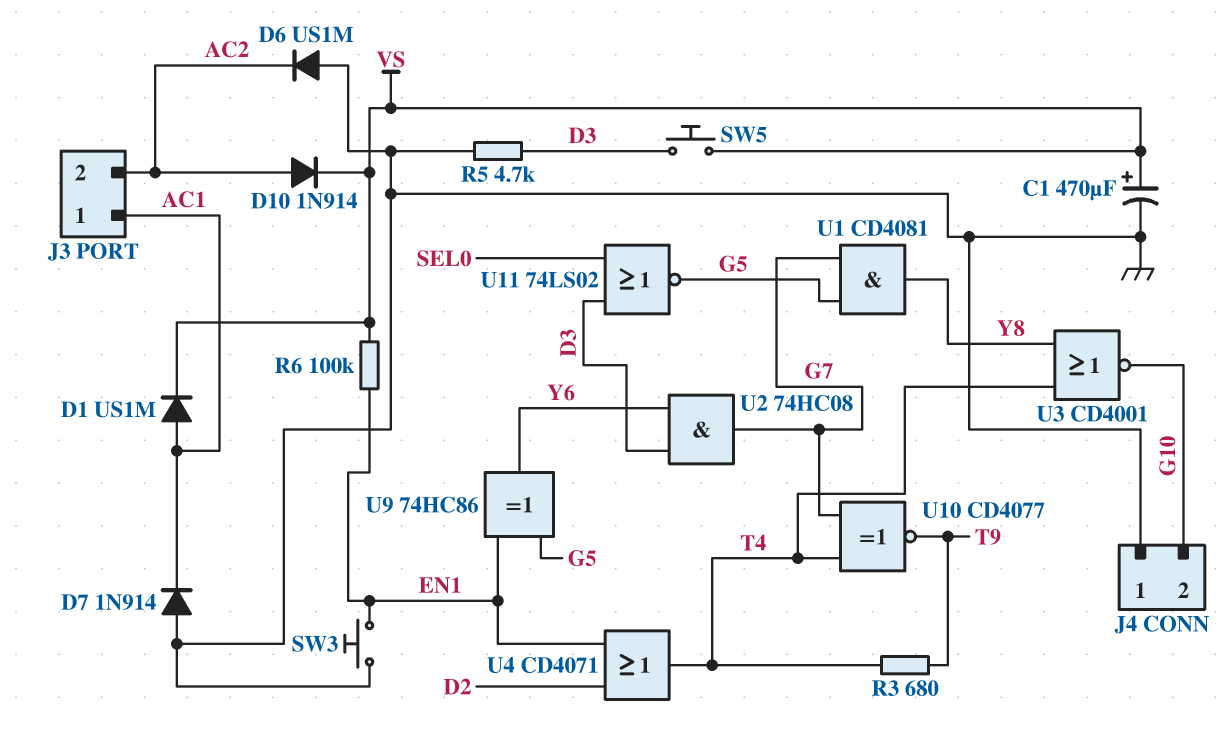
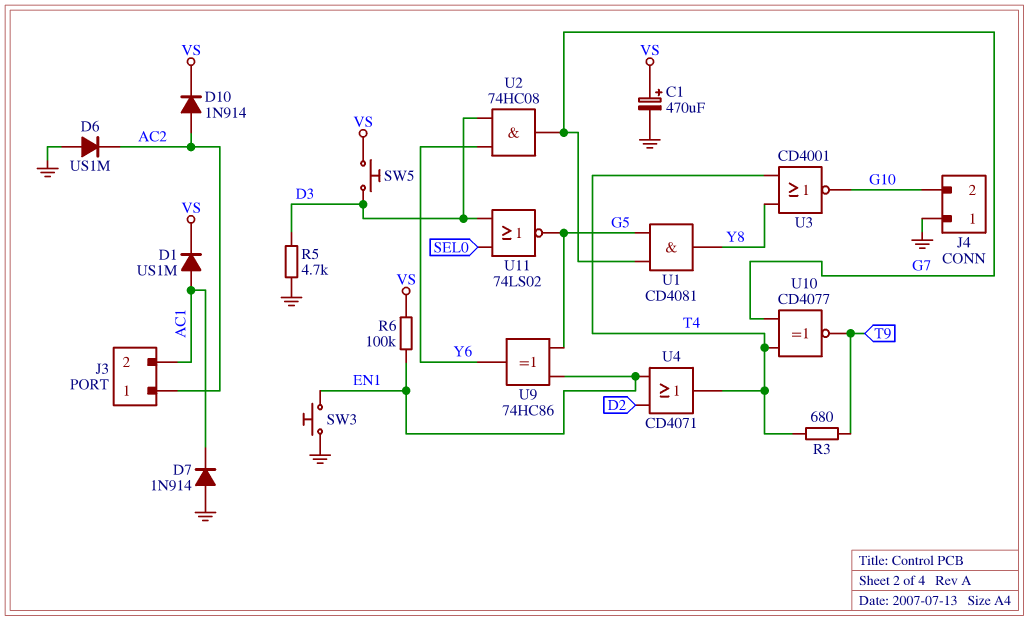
J3 pin 1: AC1 -> AC2
J3 pin 2: AC2 -> AC1

